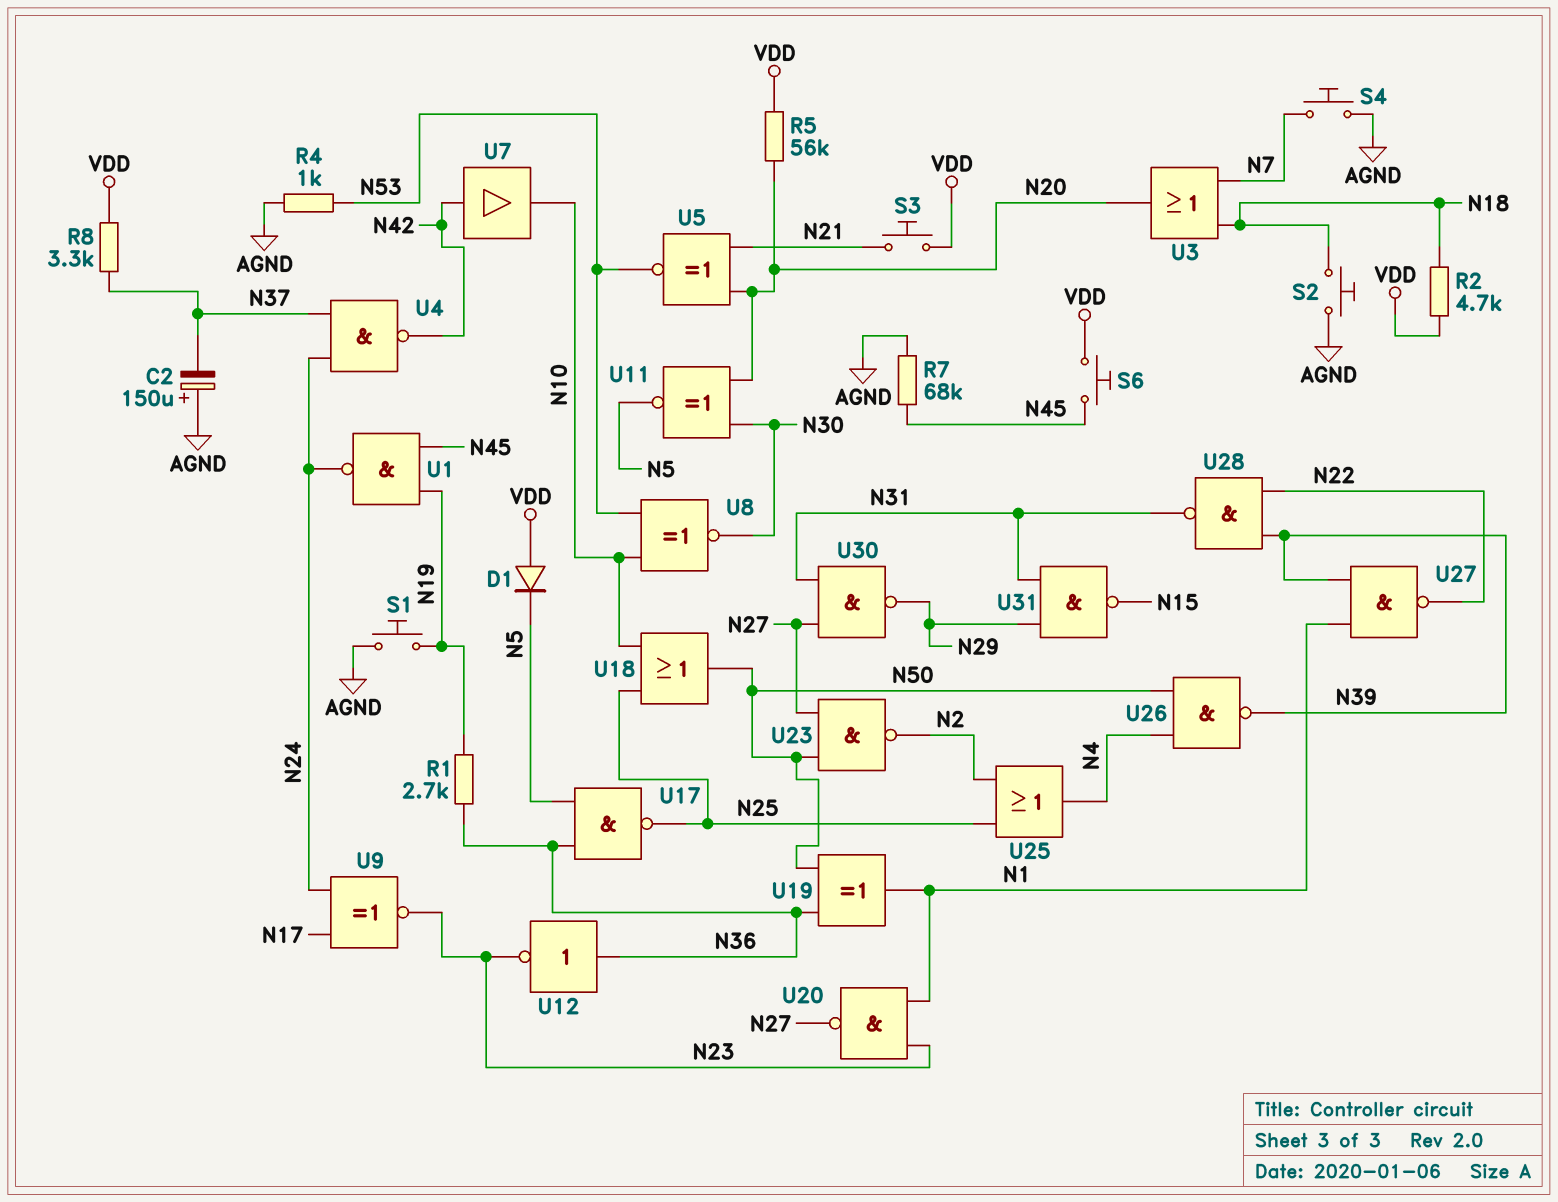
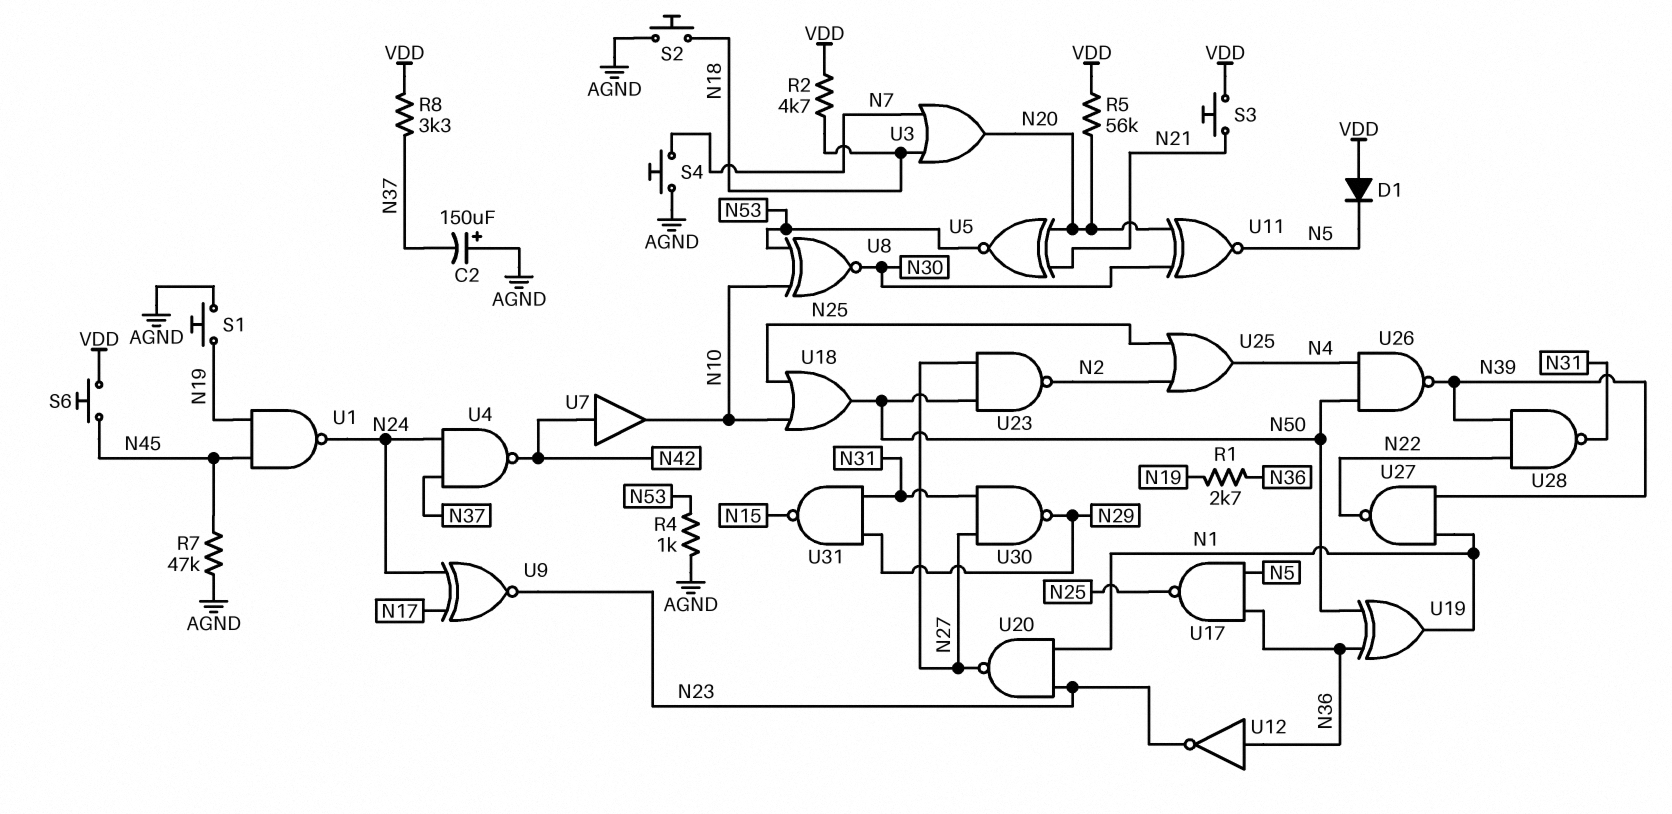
R7: 68k (AGND, N45) -> 47k (AGND, N45)

